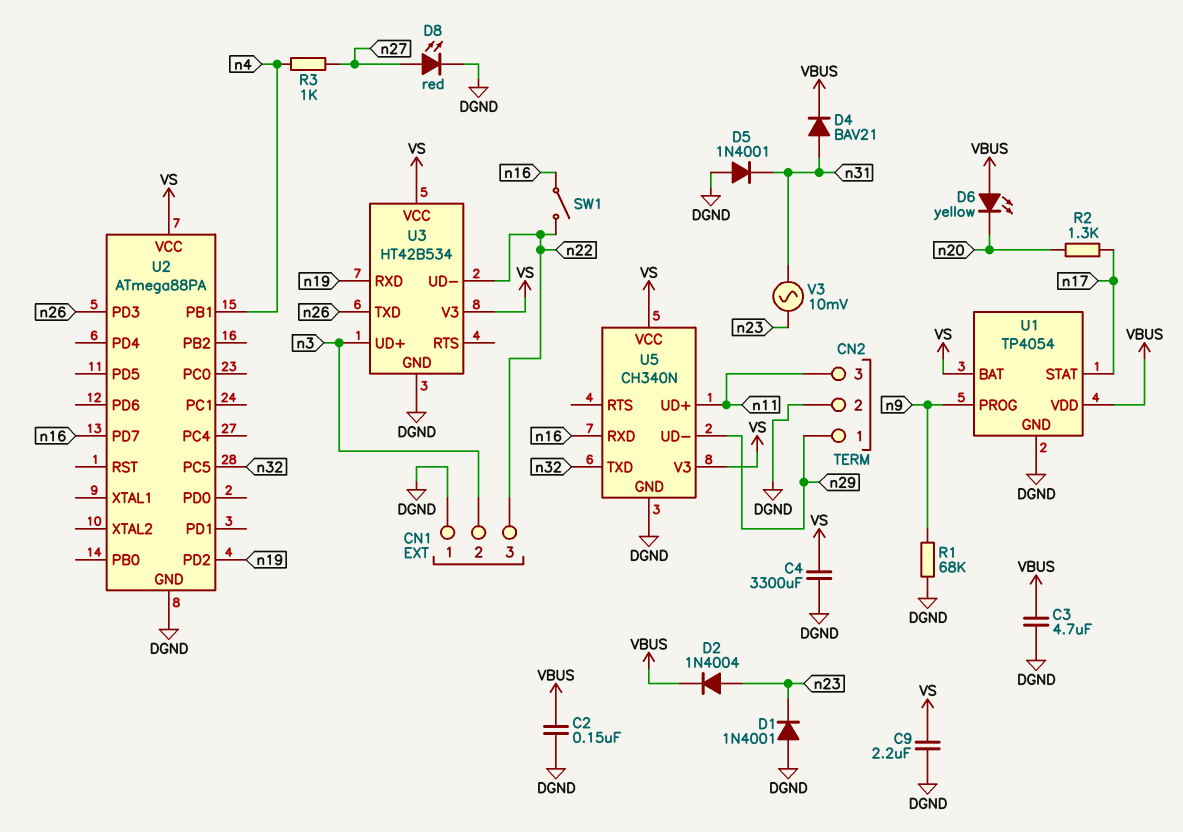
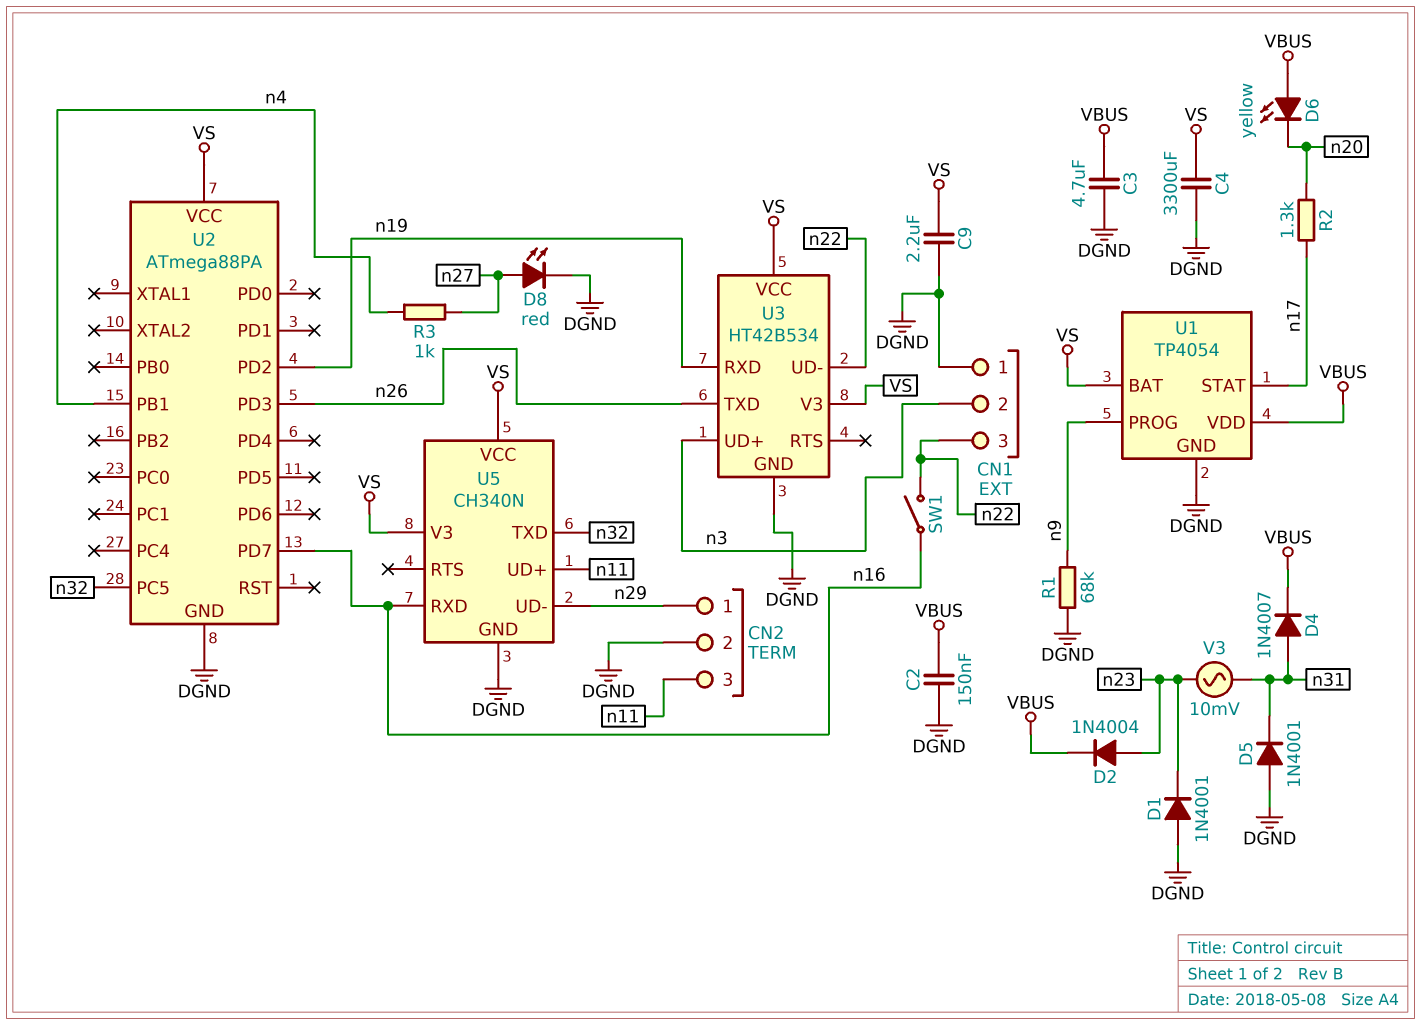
D4: diode BAV21 (A n31, K VBUS) -> diode 1N4007 (A n31, K VBUS)

